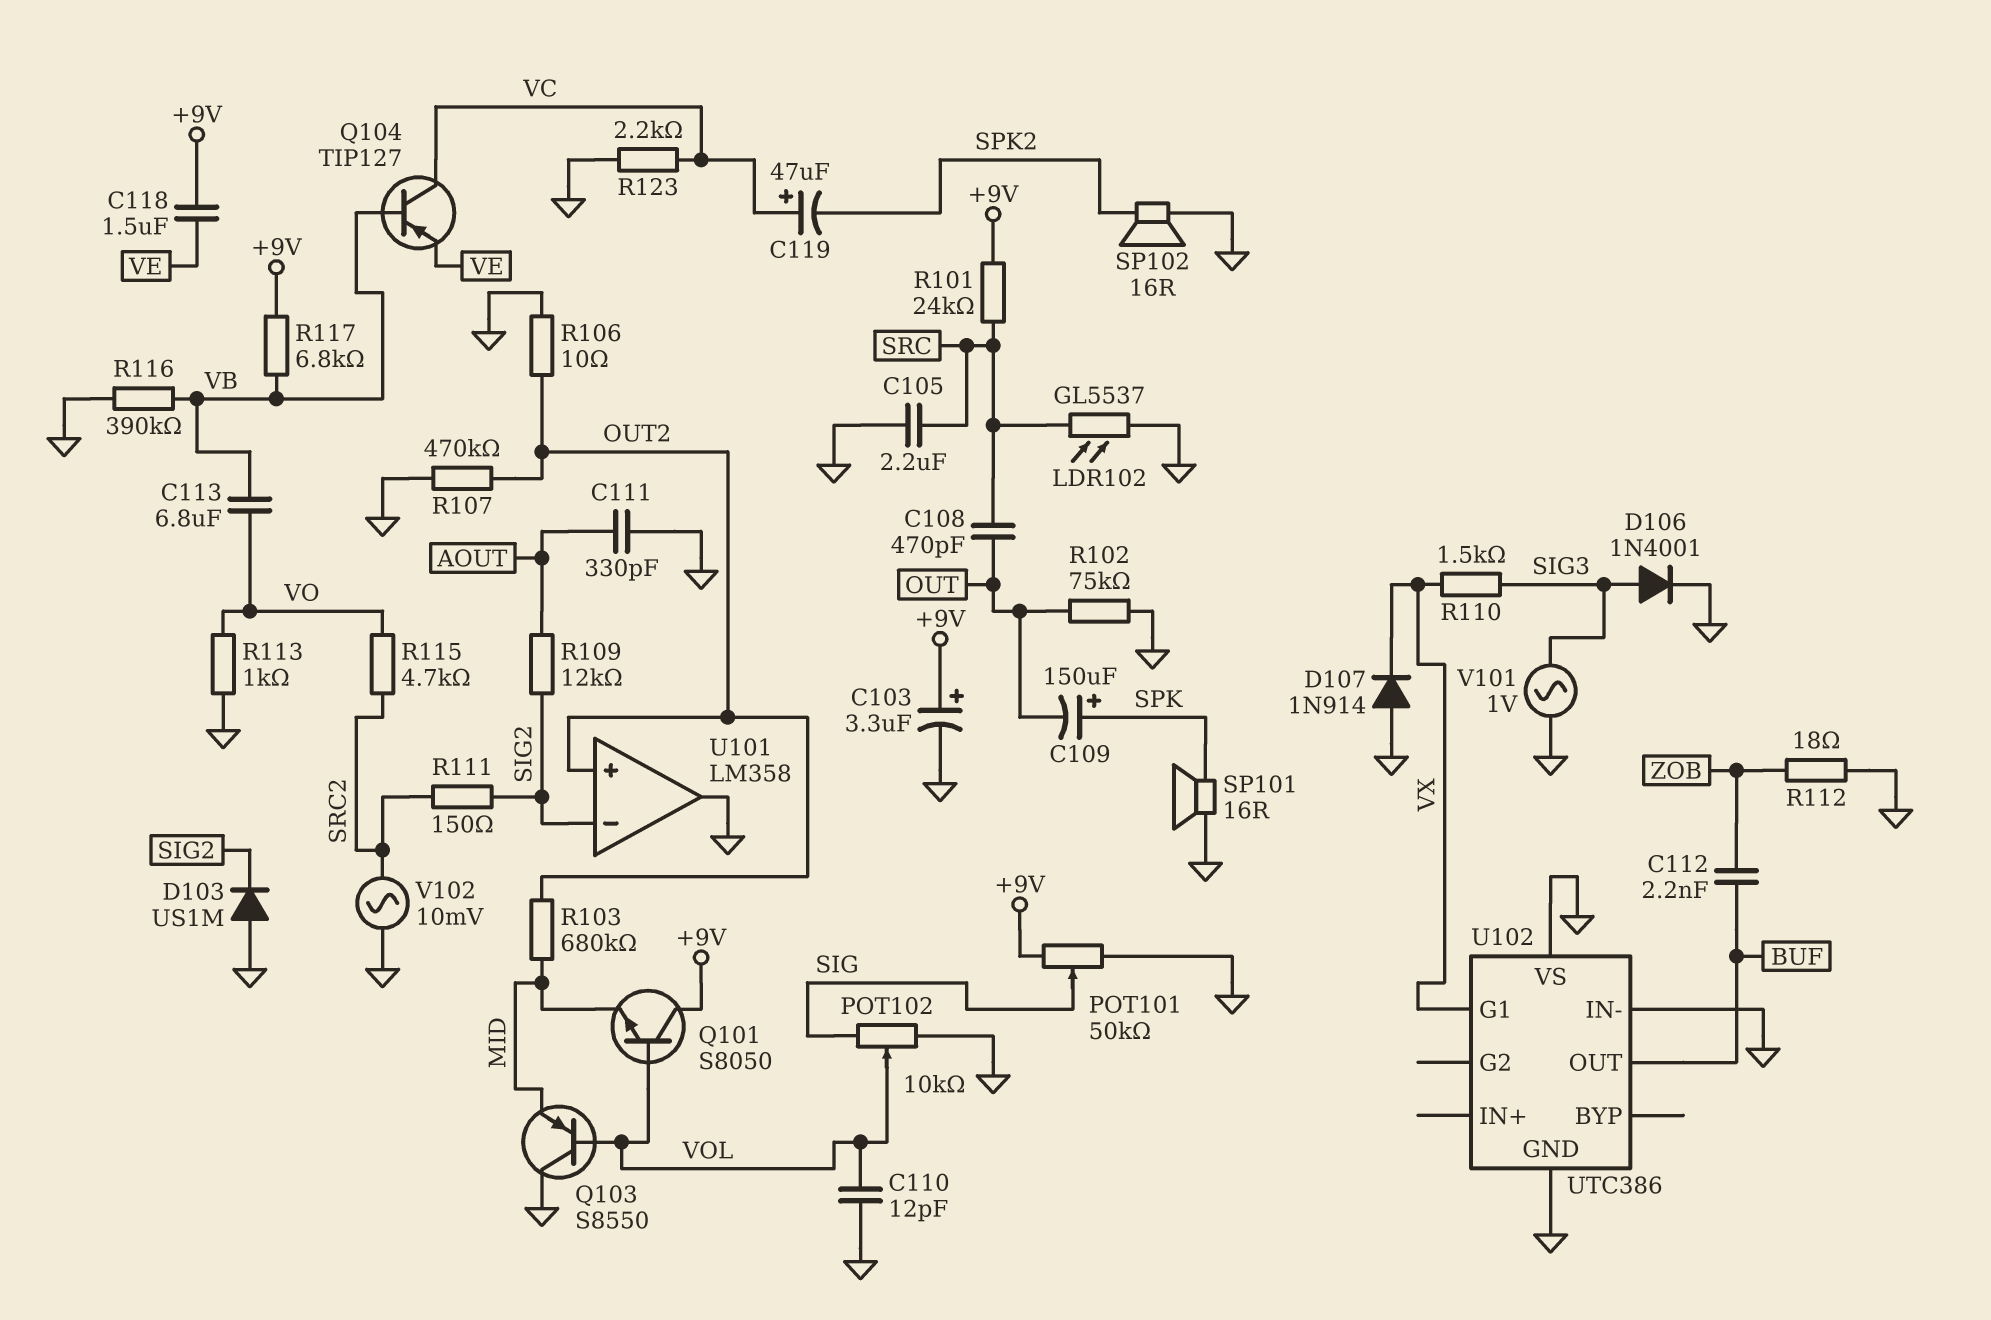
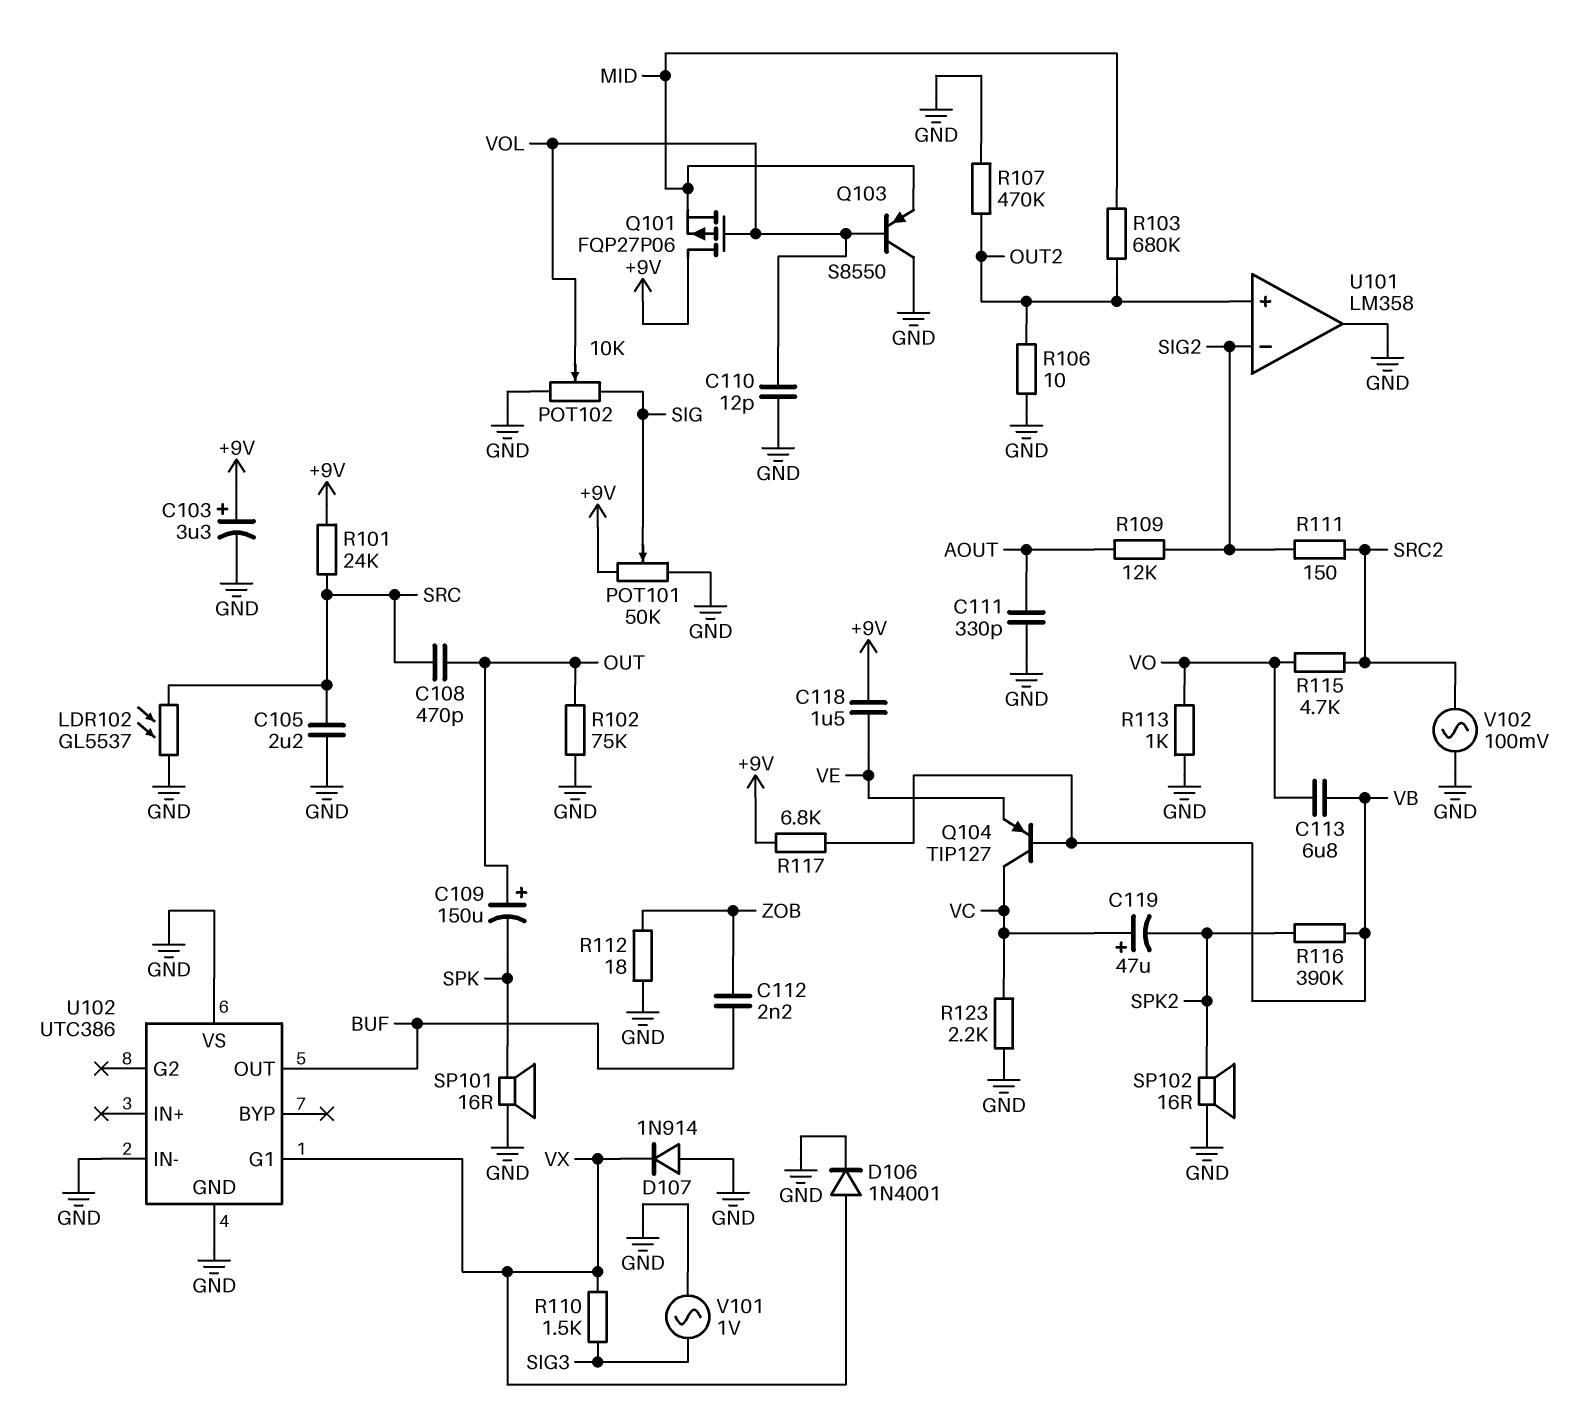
C109: 150uF (plus SPK, minus OUT) -> 150uF (plus OUT, minus SPK)
D103: diode US1M (A GND, K SIG2) -> none
D106: diode 1N4001 (A SIG3, K GND) -> diode 1N4001 (A VX, K GND)
Q101: NPN S8050 (B VOL, C +9V, E MID) -> PMOS FQP27P06 (G VOL, D +9V, S MID)
R116: 390k (GND, VB) -> 390k (SPK2, VB)
V102: AC 10mV (GND, SRC2) -> AC 100mV (GND, SRC2)

